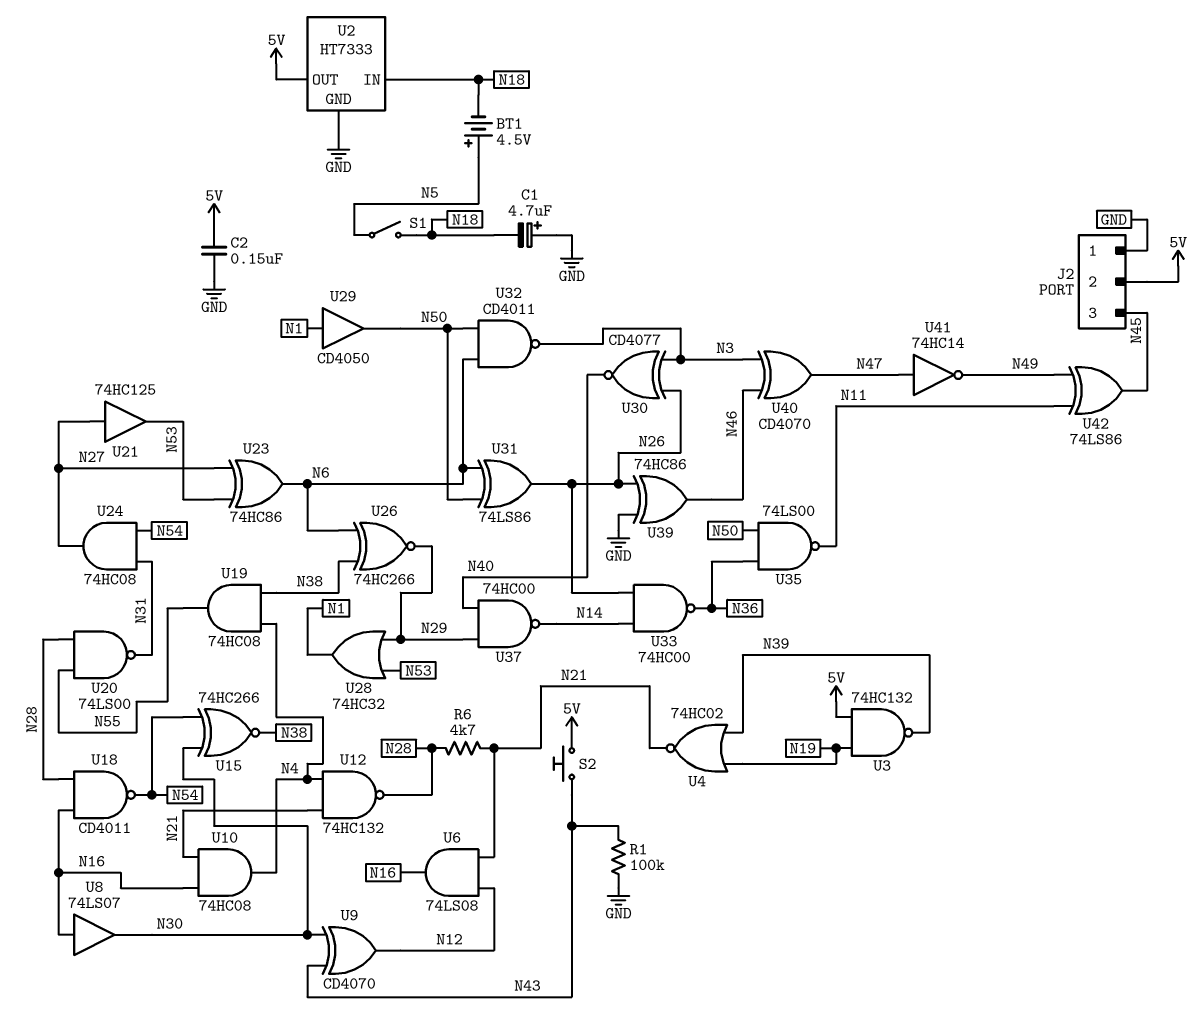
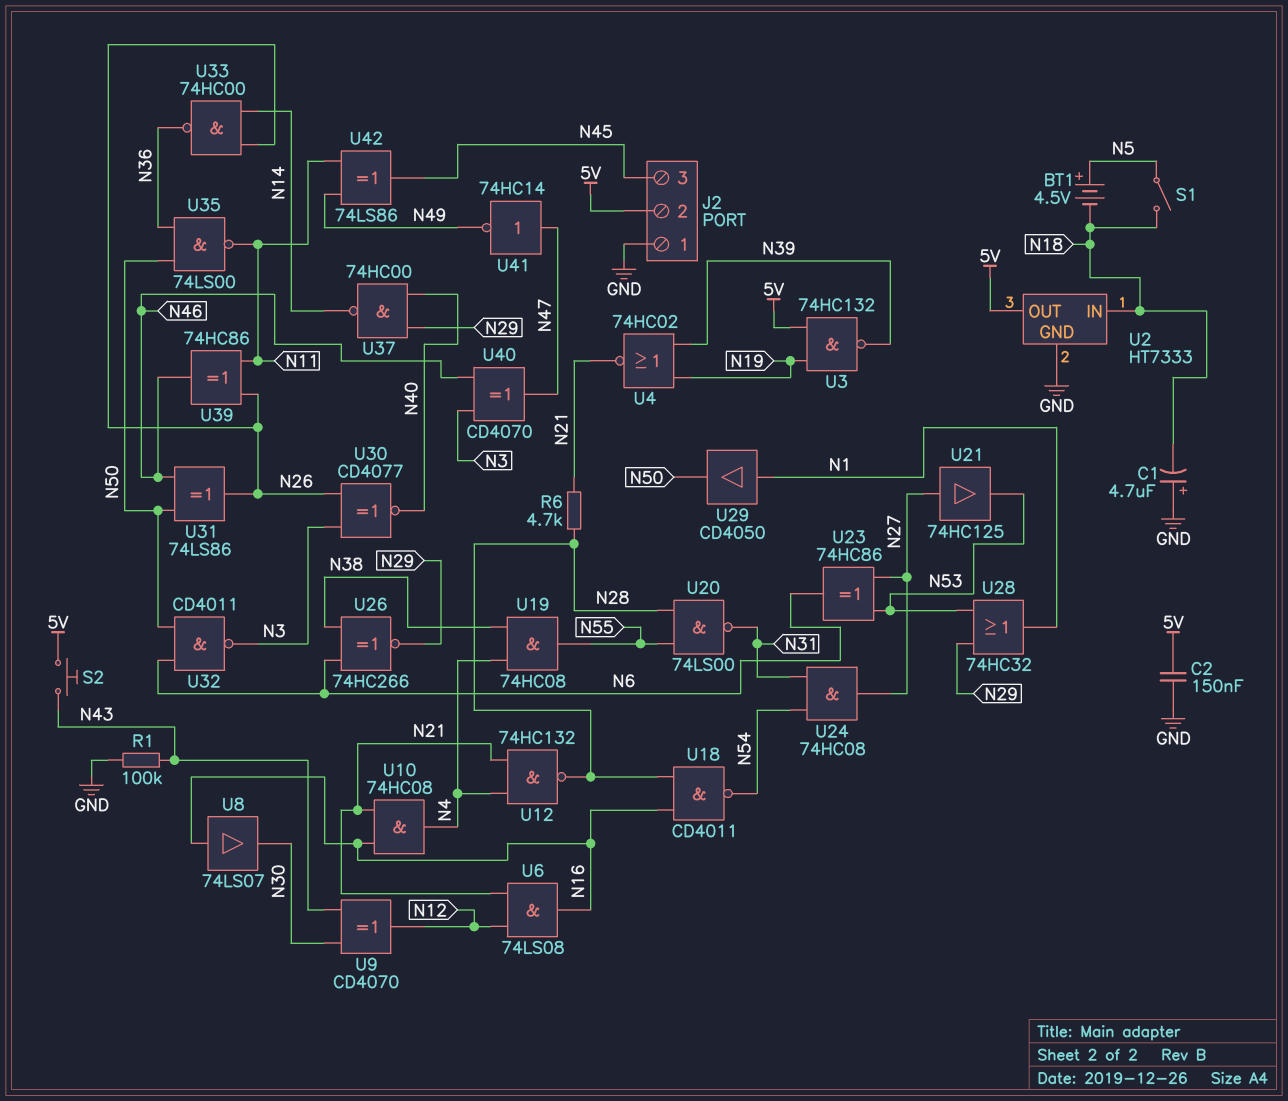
U15: XNOR 74HC266 (in N30, in N54, out N38) -> none
U31: XOR 74LS86 (in N6, in N50, out N26) -> XOR 74LS86 (in N46, in N50, out N26)
U39: XOR 74HC86 (in GND, in N26, out N46) -> XOR 74HC86 (in N11, in N26, out N46)

